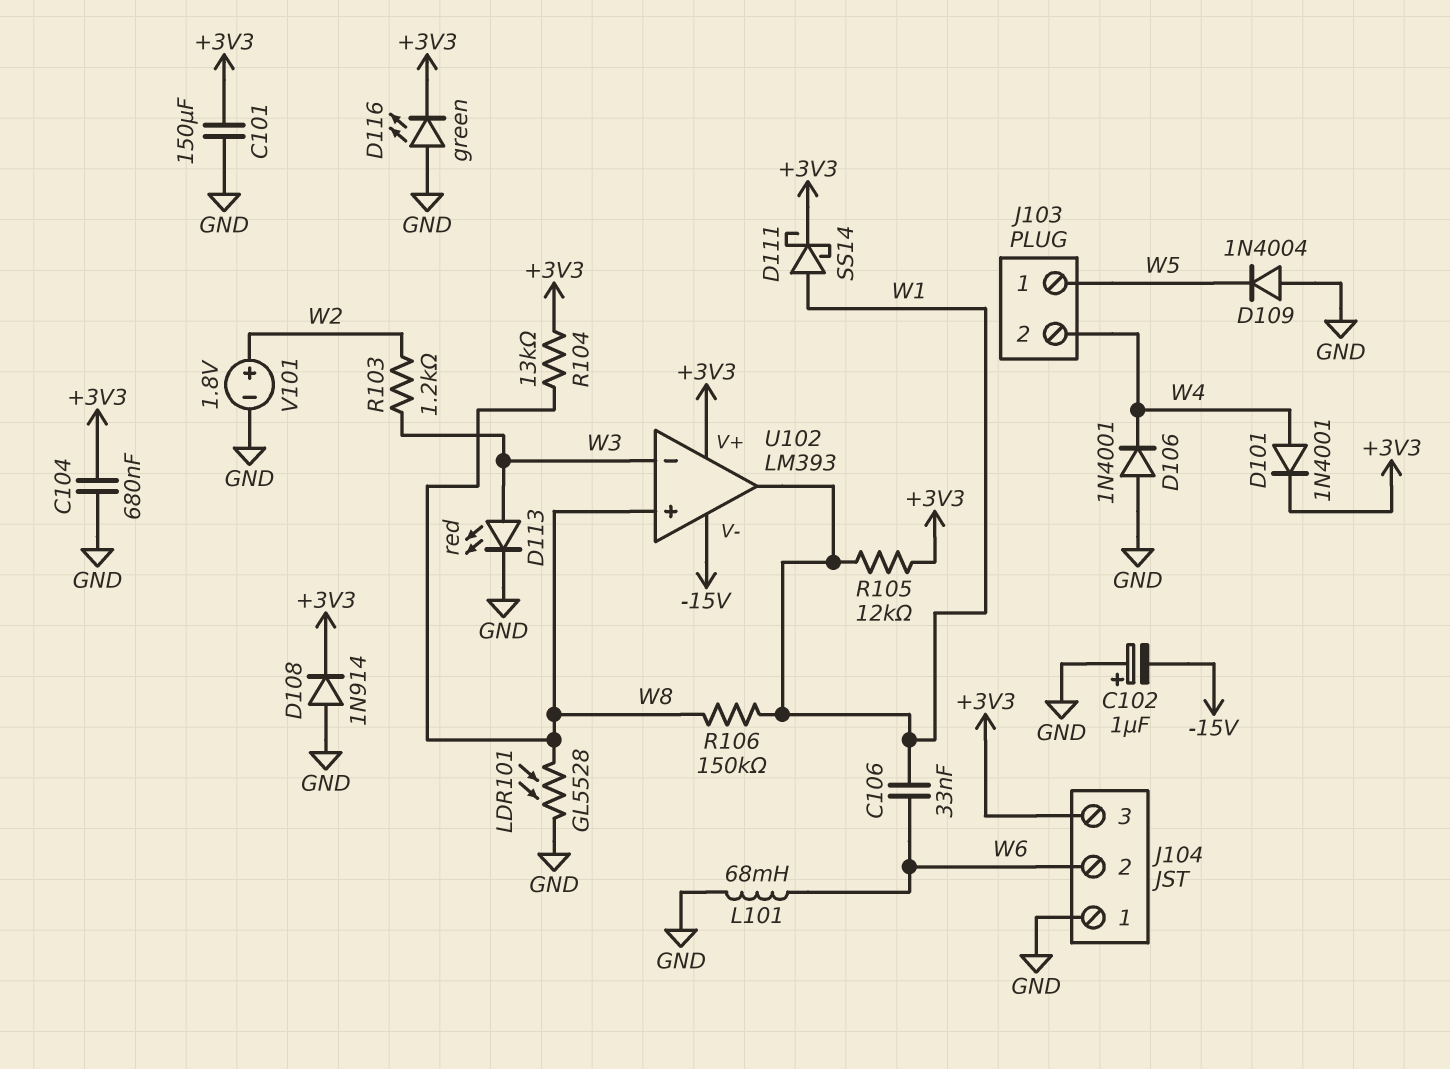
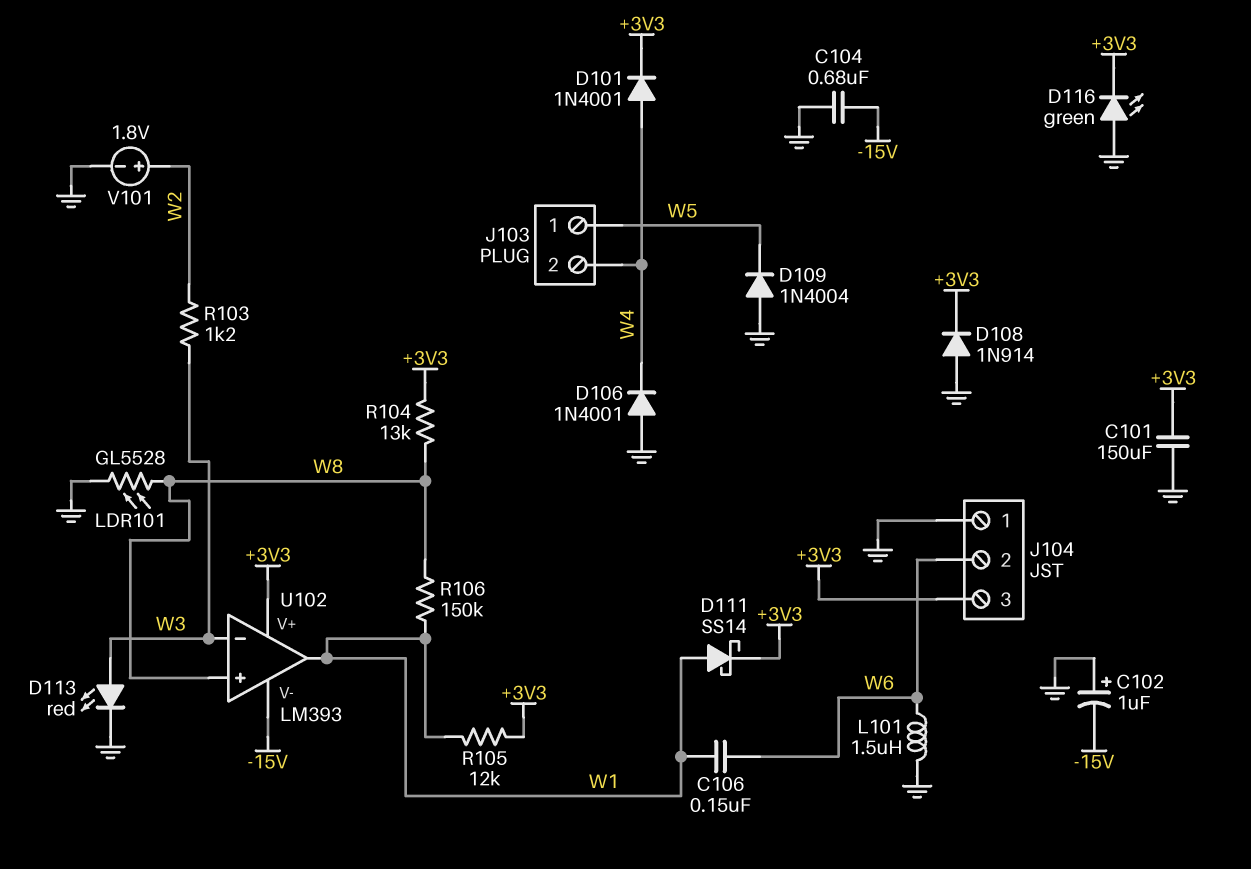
C104: 680nF (+3V3, GND) -> 680nF (-15V, GND)
C106: 33nF (W1, W6) -> 150nF (W1, W6)
L101: 68mH (GND, W6) -> 1.5uH (GND, W6)

